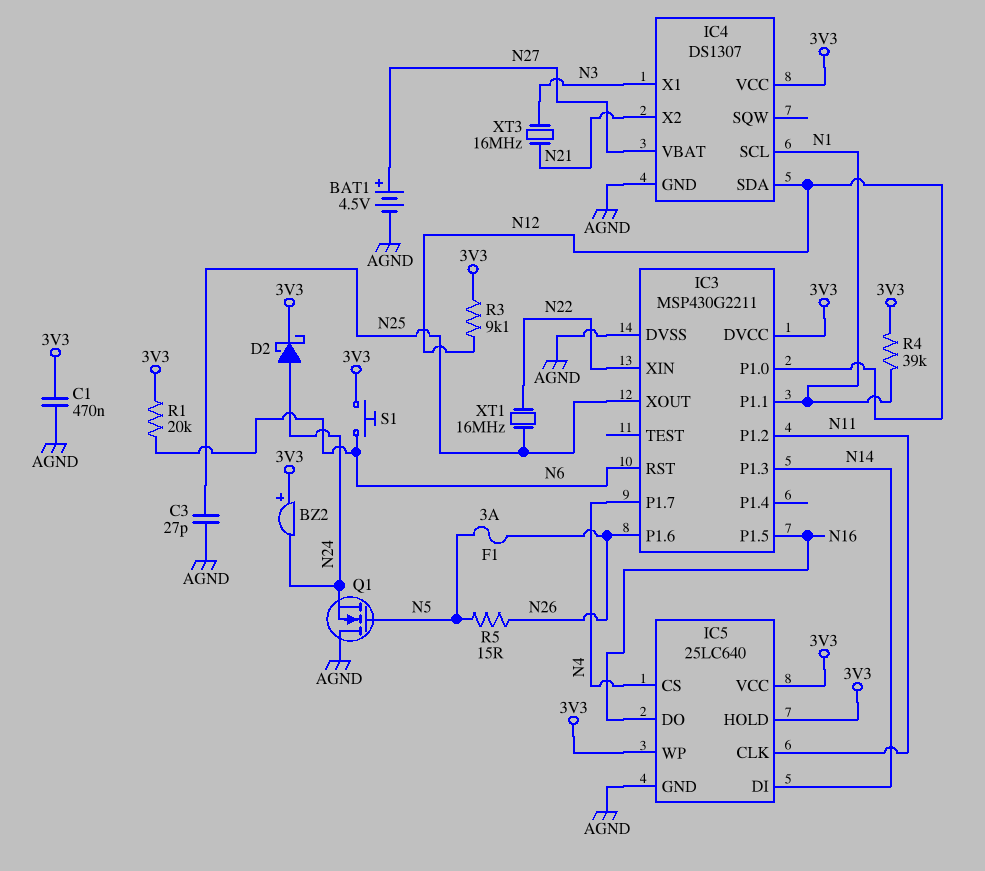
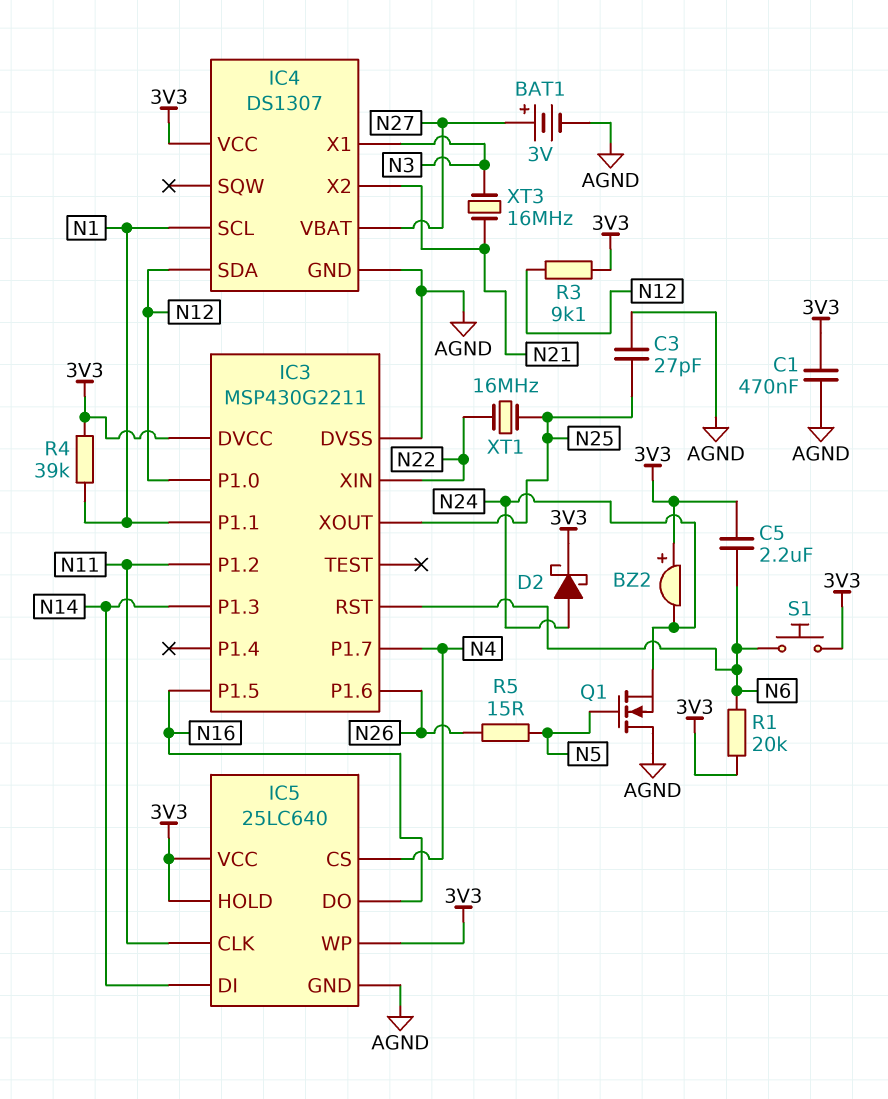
BAT1: 4.5V (plus N27, minus AGND) -> 3V (plus N27, minus AGND)
C5: none -> 2.2uF (3V3, N6)
F1: 3A (N5, N26) -> none

